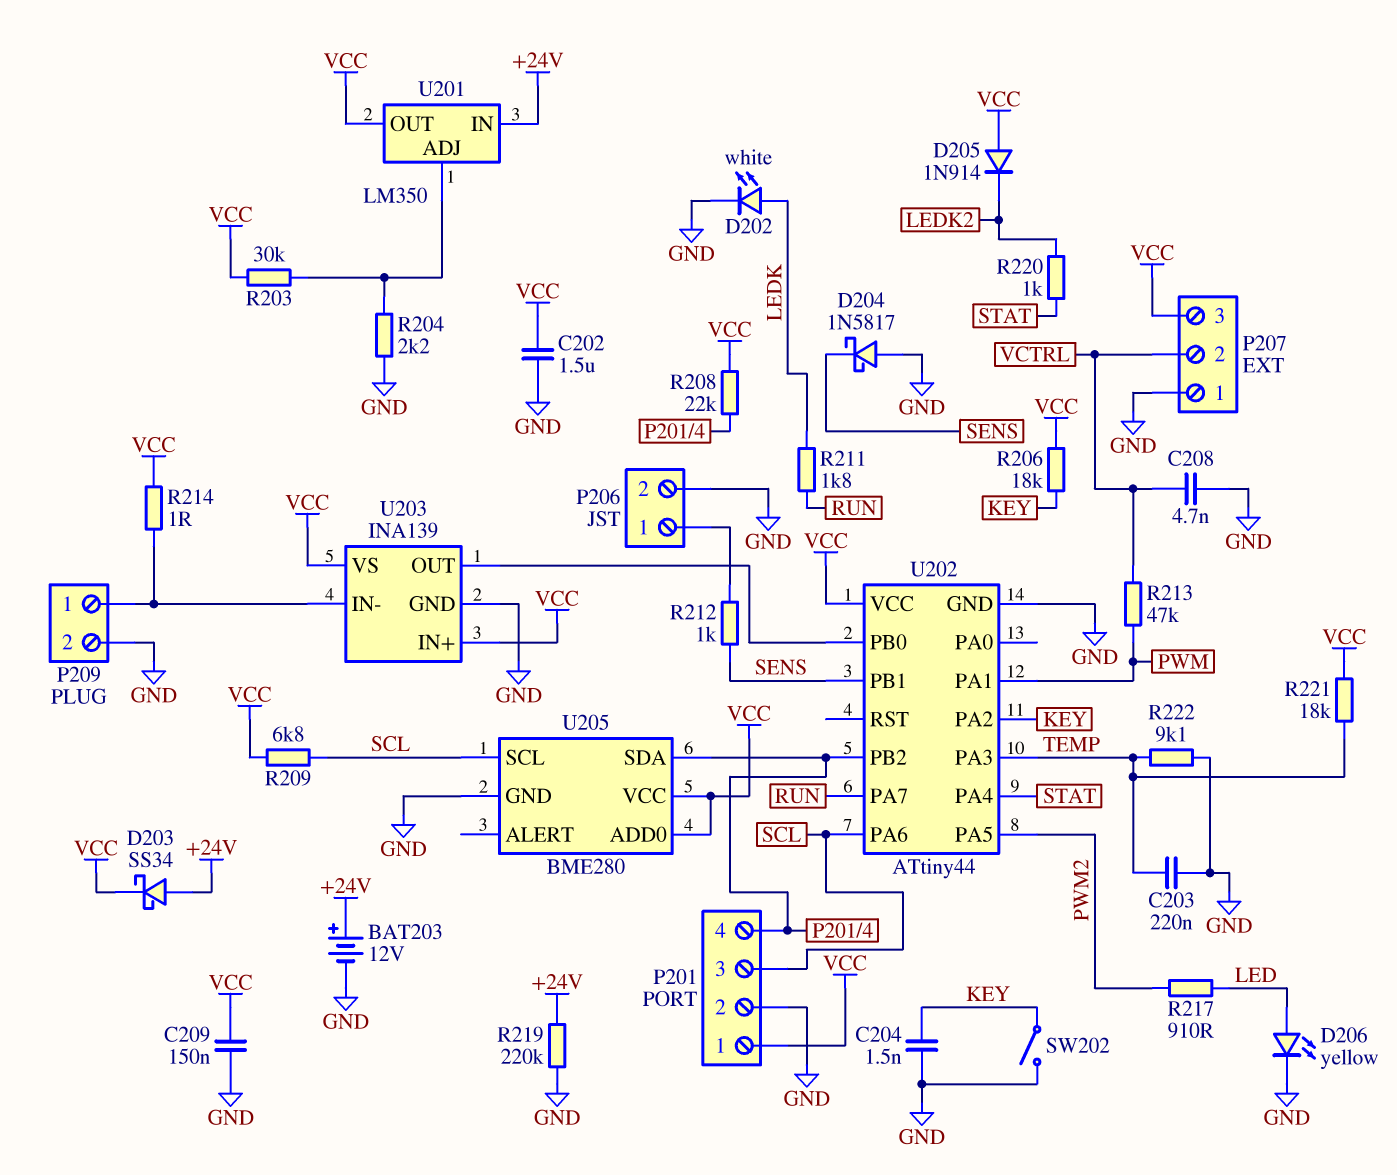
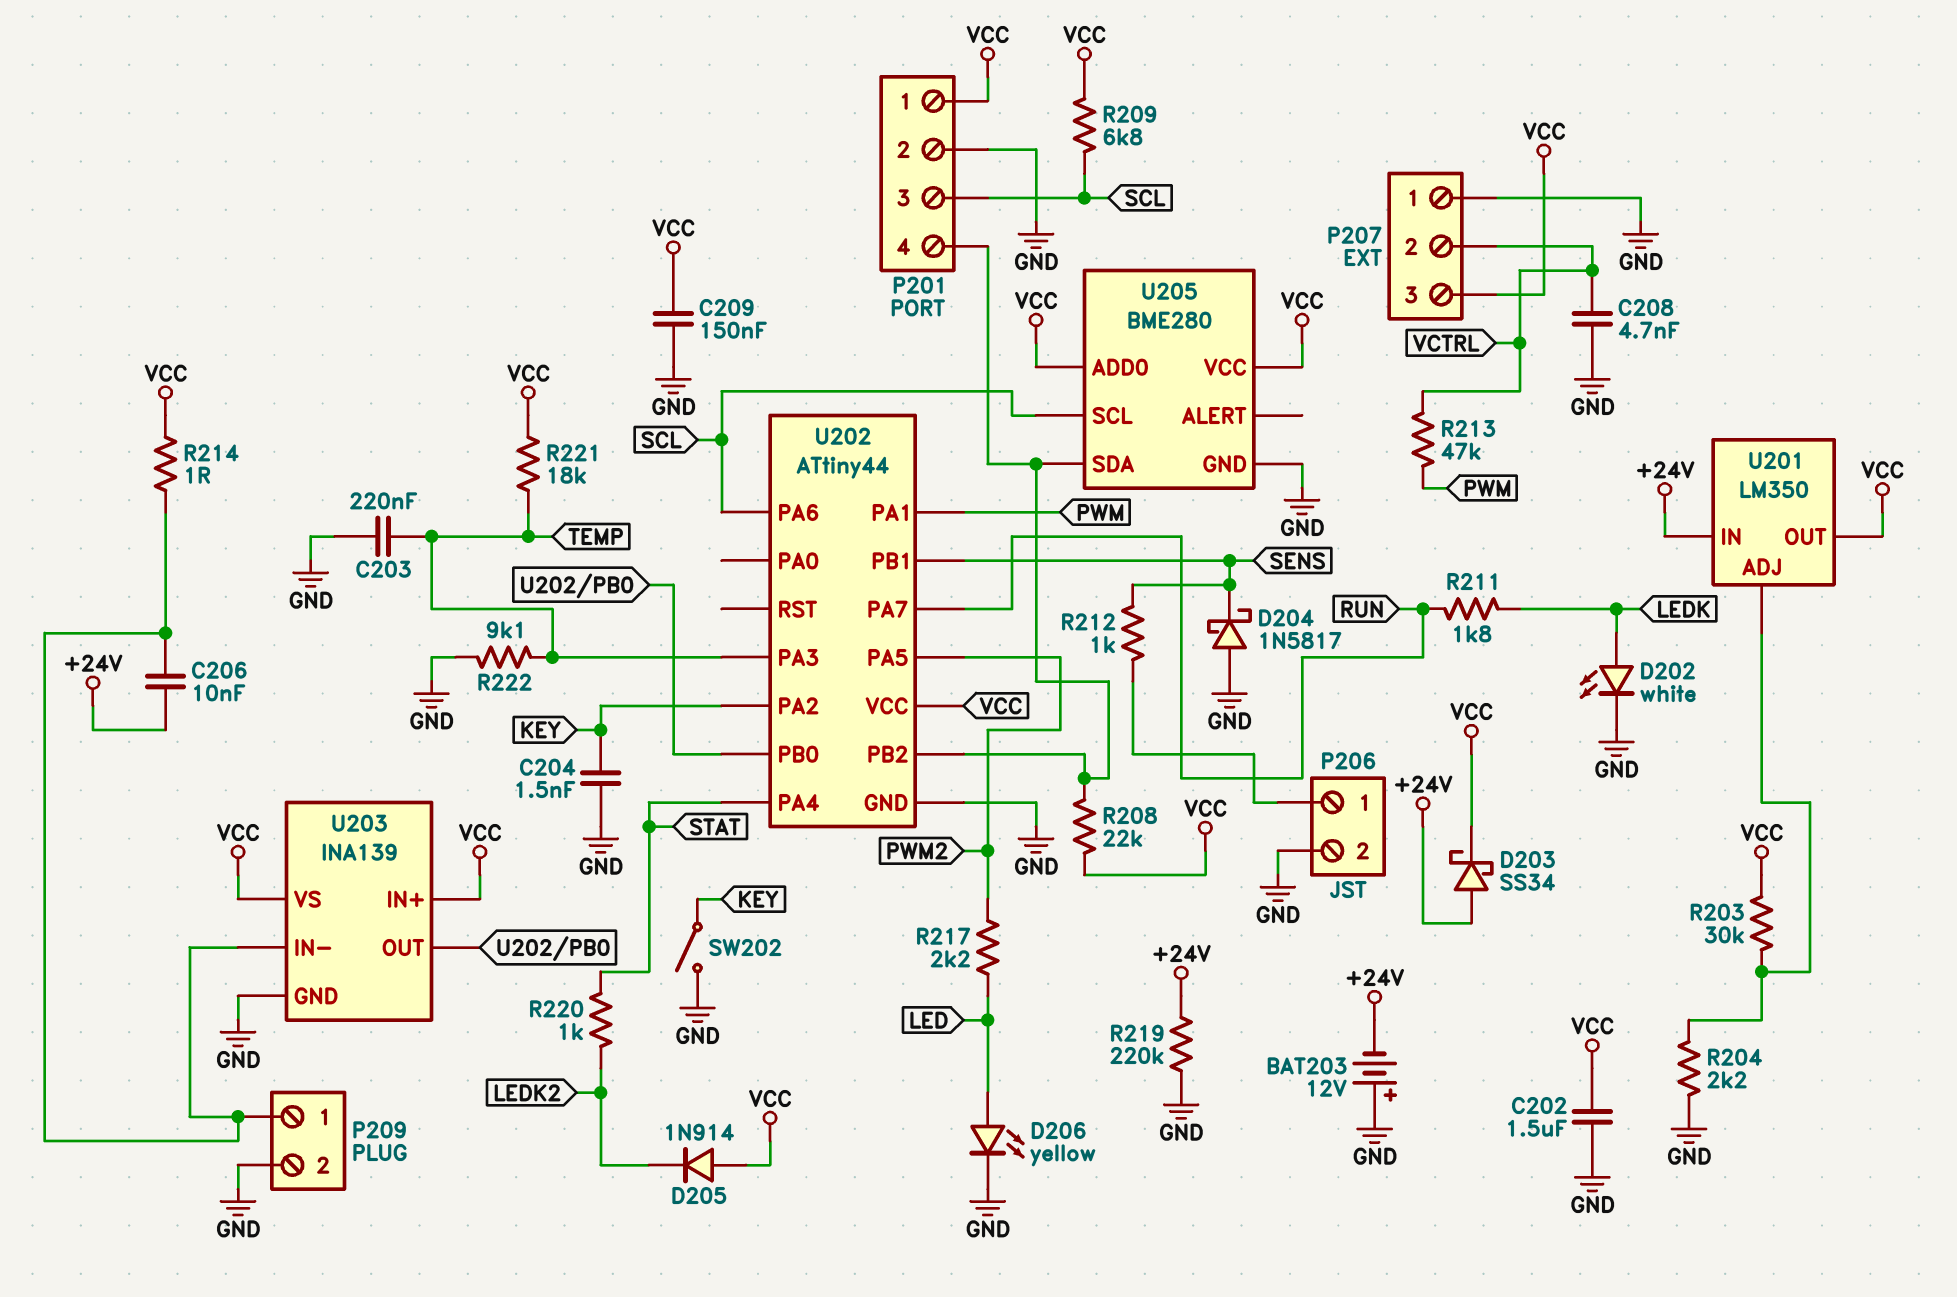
BAT203: 12V (plus +24V, minus GND) -> 12V (plus GND, minus +24V)
C206: none -> 10nF (+24V, P209/1)
R206: 18k (KEY, VCC) -> none
R217: 910 (LED, PWM2) -> 2.2k (LED, PWM2)

